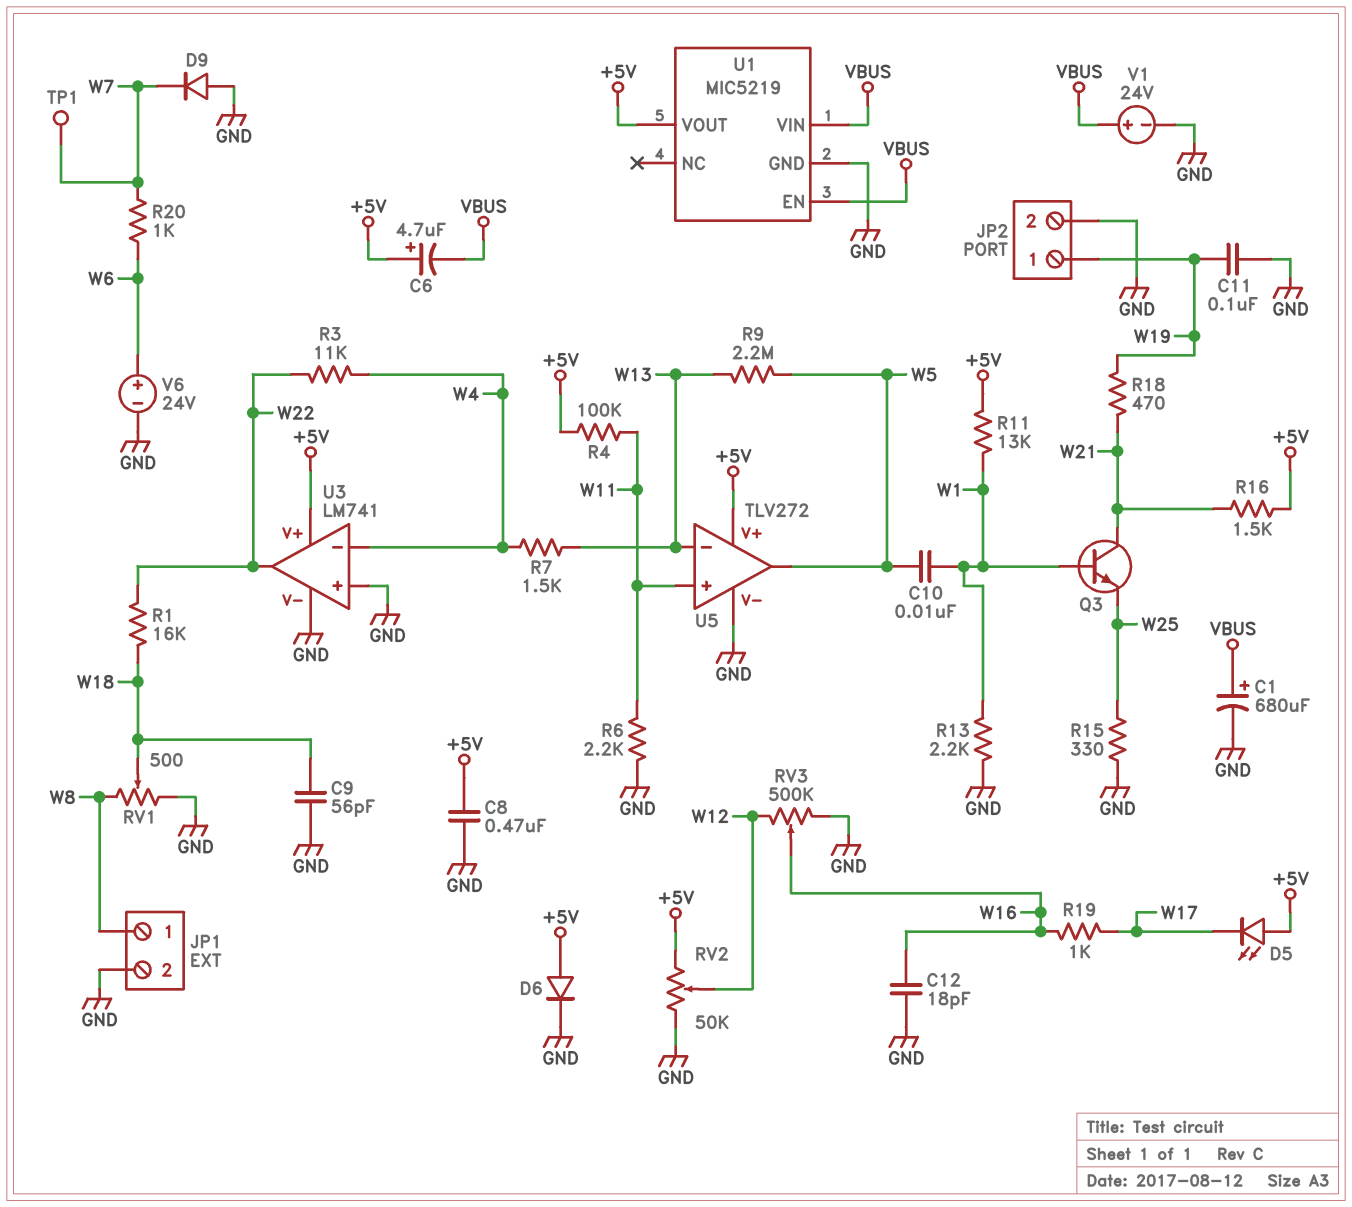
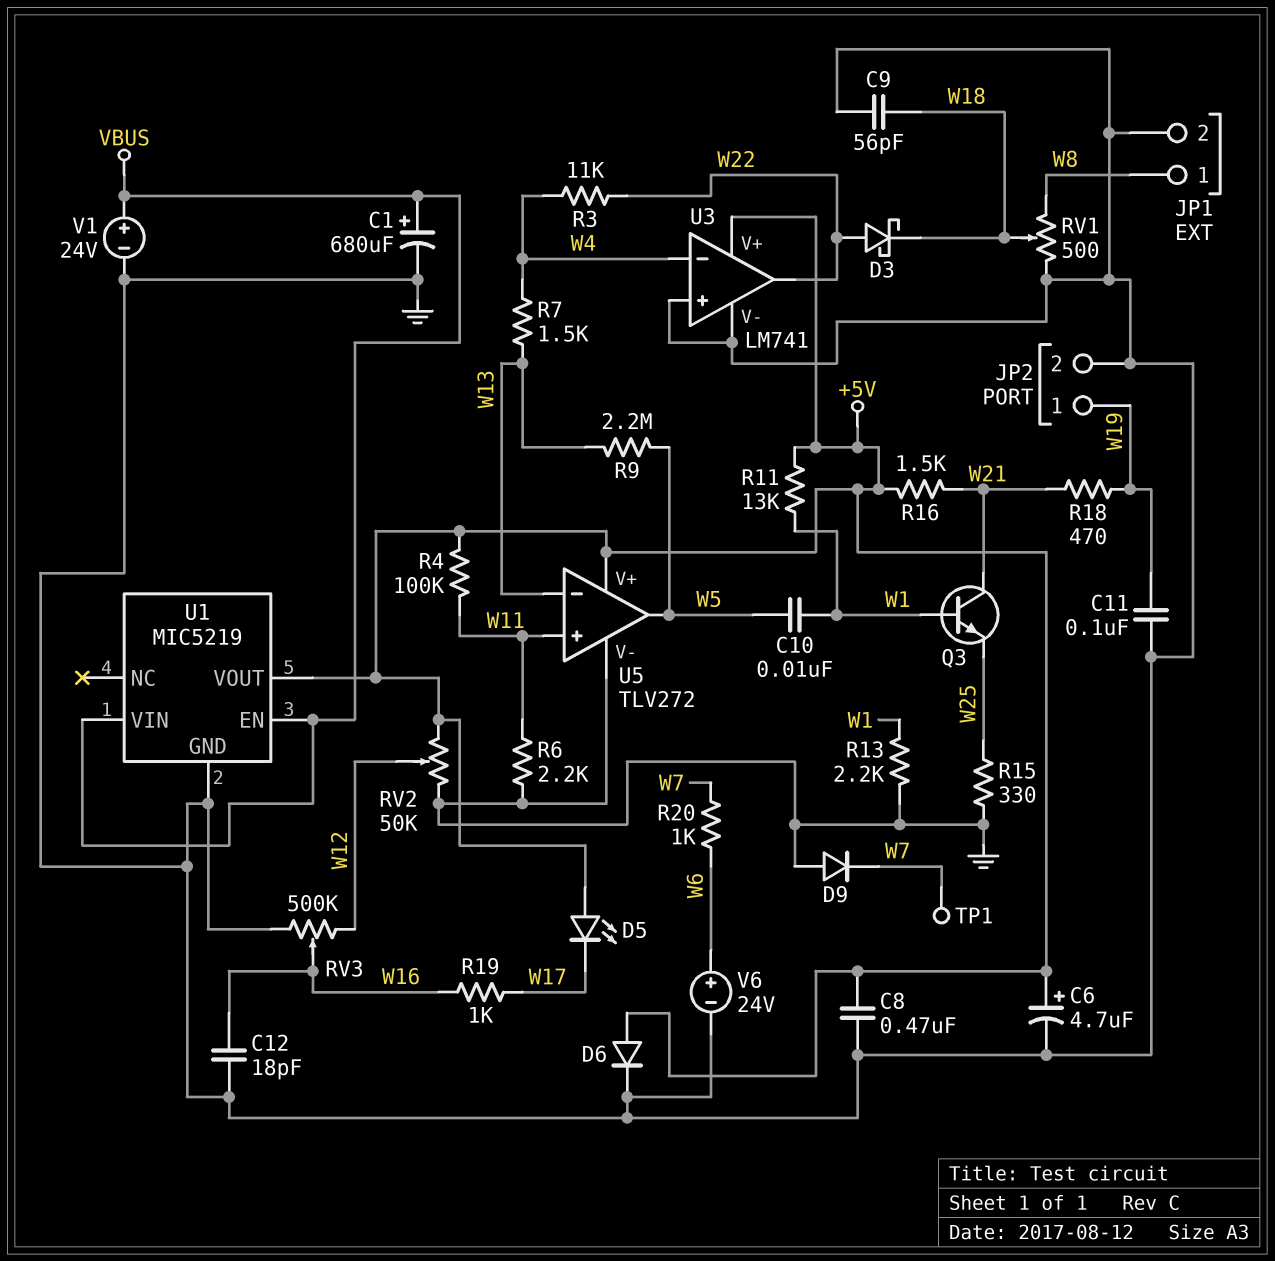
C6: 4.7uF (plus +5V, minus VBUS) -> 4.7uF (plus +5V, minus GND)
D3: none -> schottky (A W22, K W18)
R1: 16k (W18, W22) -> none

